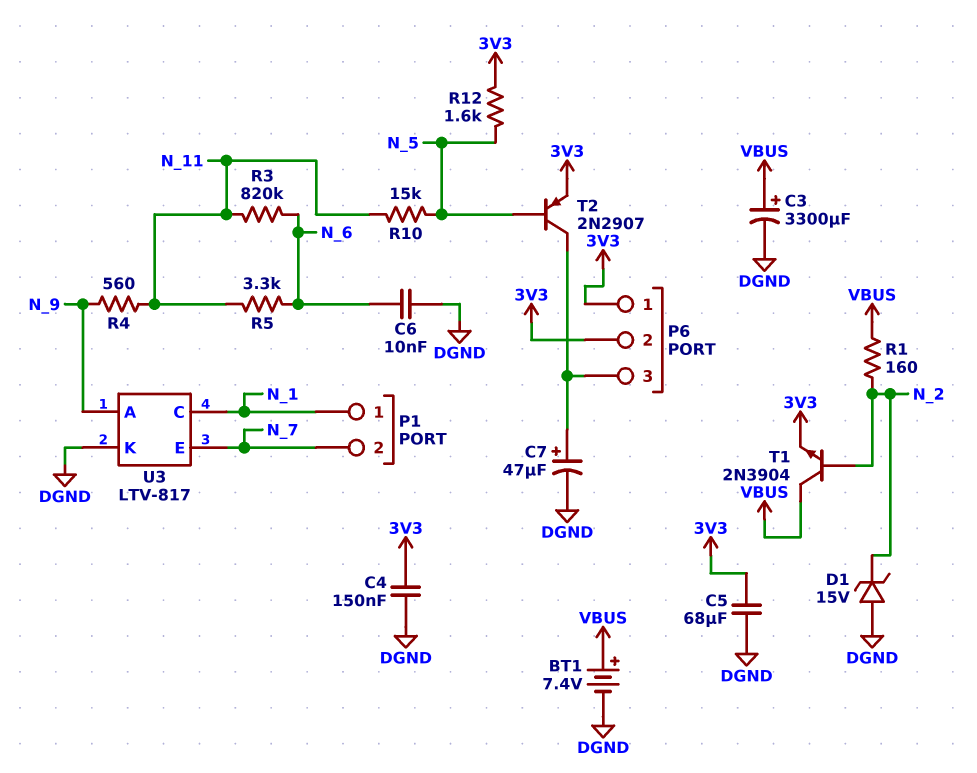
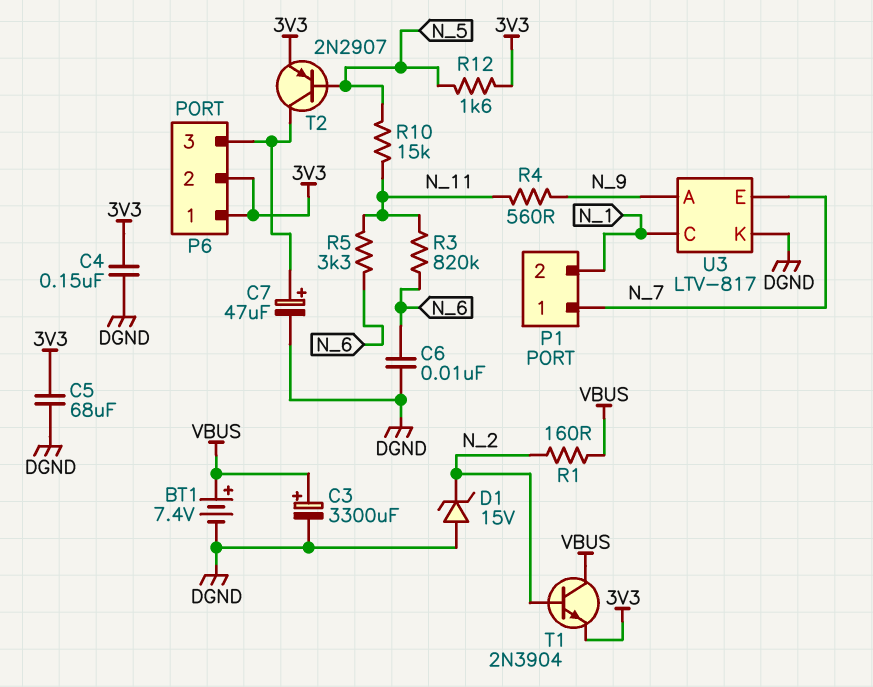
P1 pin 1: N_1 -> N_7
P1 pin 2: N_7 -> N_1

